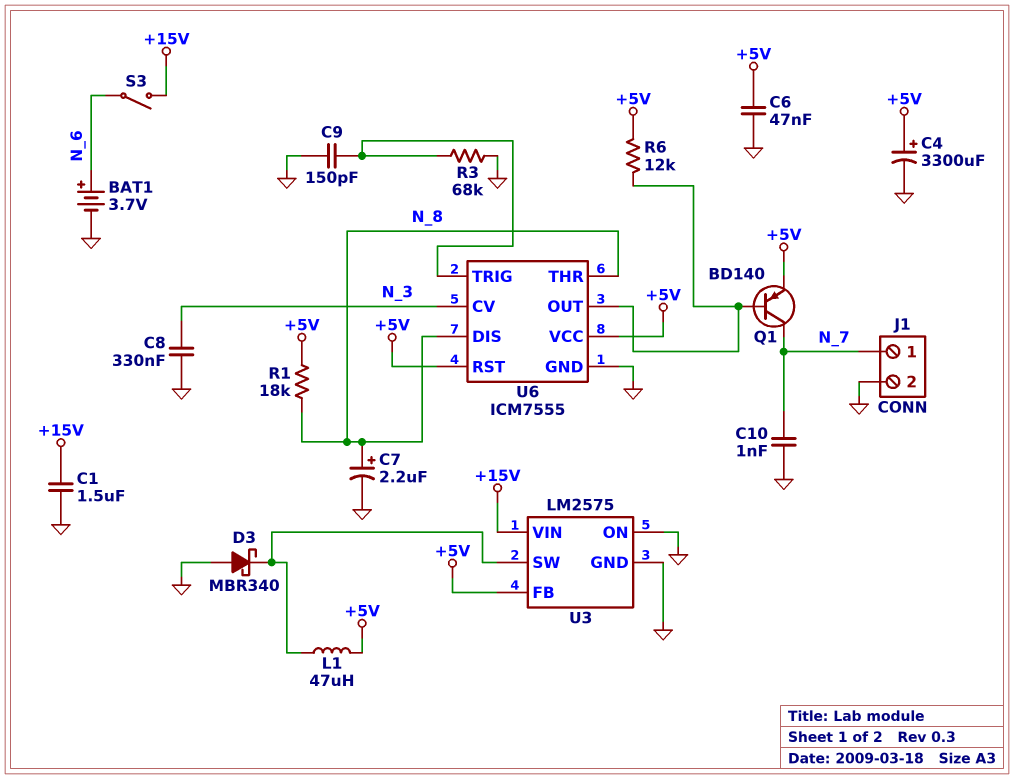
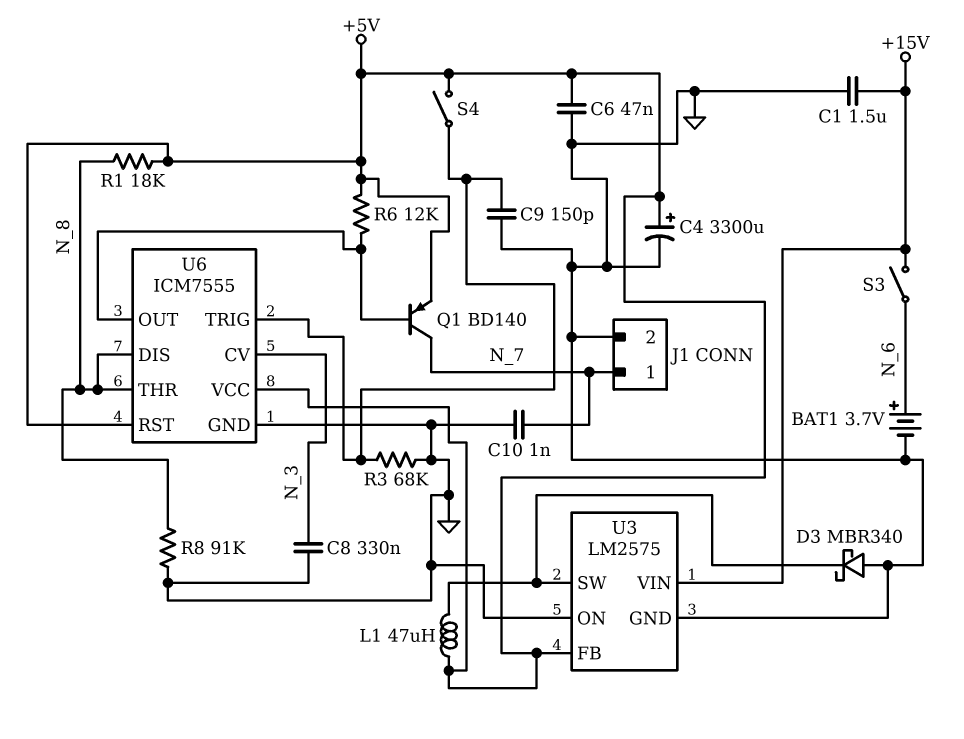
C7: 2.2uF (plus N_8, minus GND) -> none
R8: none -> 91k (GND, N_8)
S4: none -> switch (+5V, U6/TRIG)

